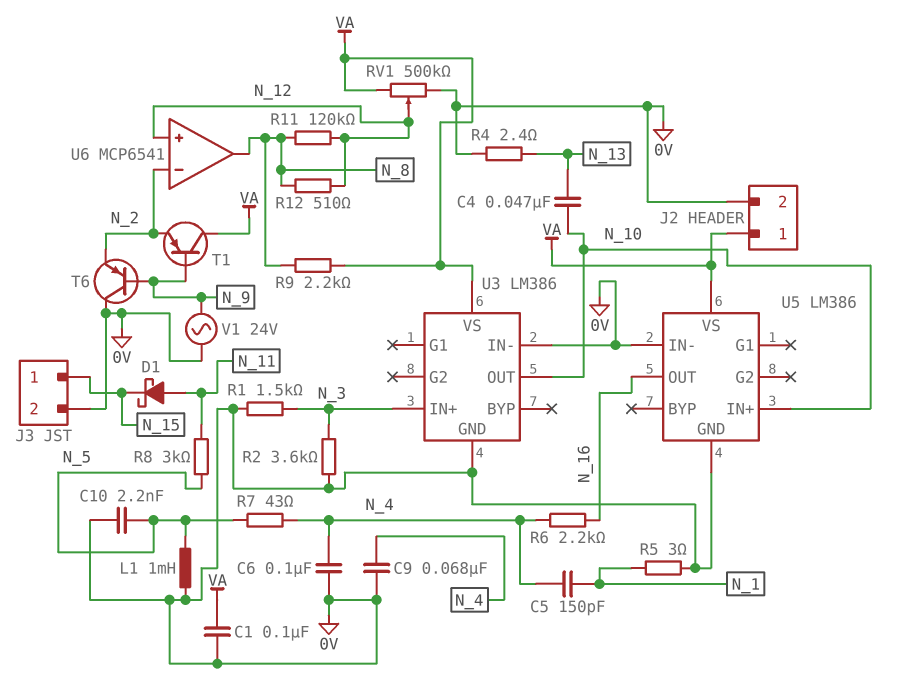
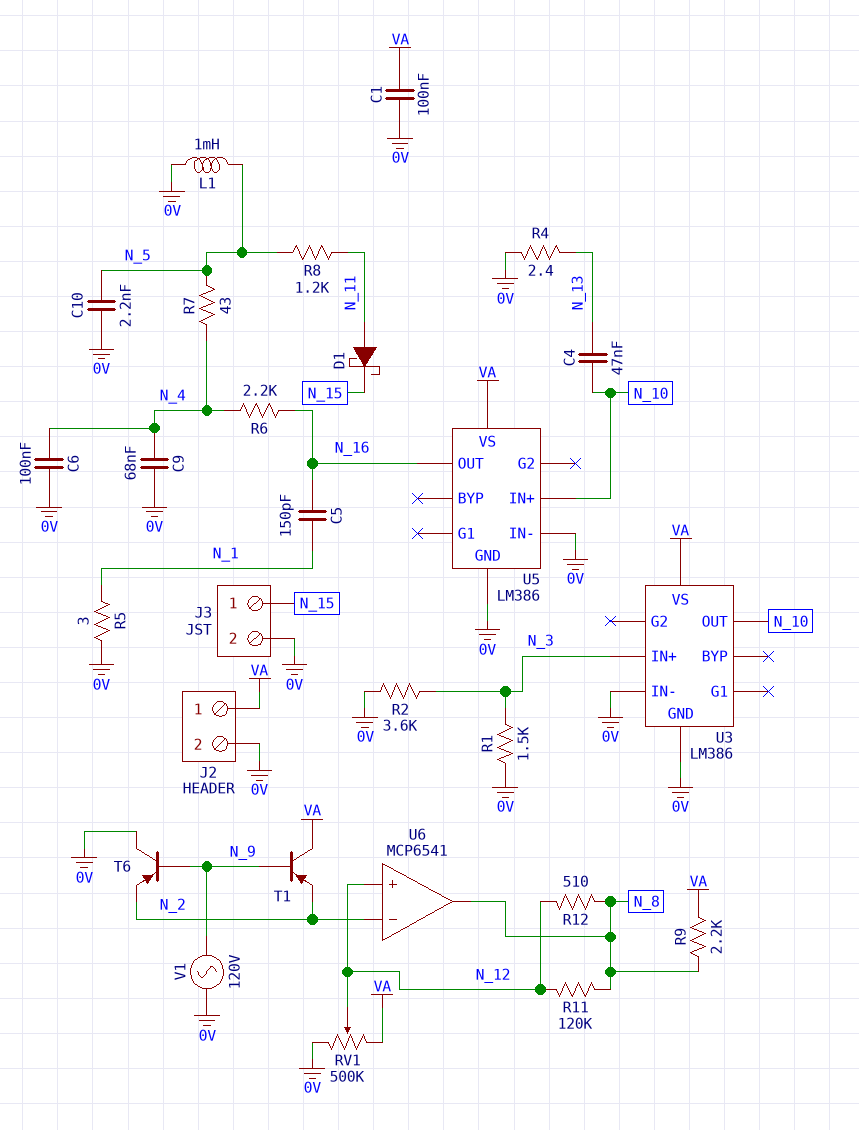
C5: 150pF (N_1, N_4) -> 150pF (N_1, N_16)
R8: 3k (N_5, N_11) -> 1.2k (N_5, N_11)
V1: AC 24V (0V, N_9) -> AC 120V (0V, N_9)

